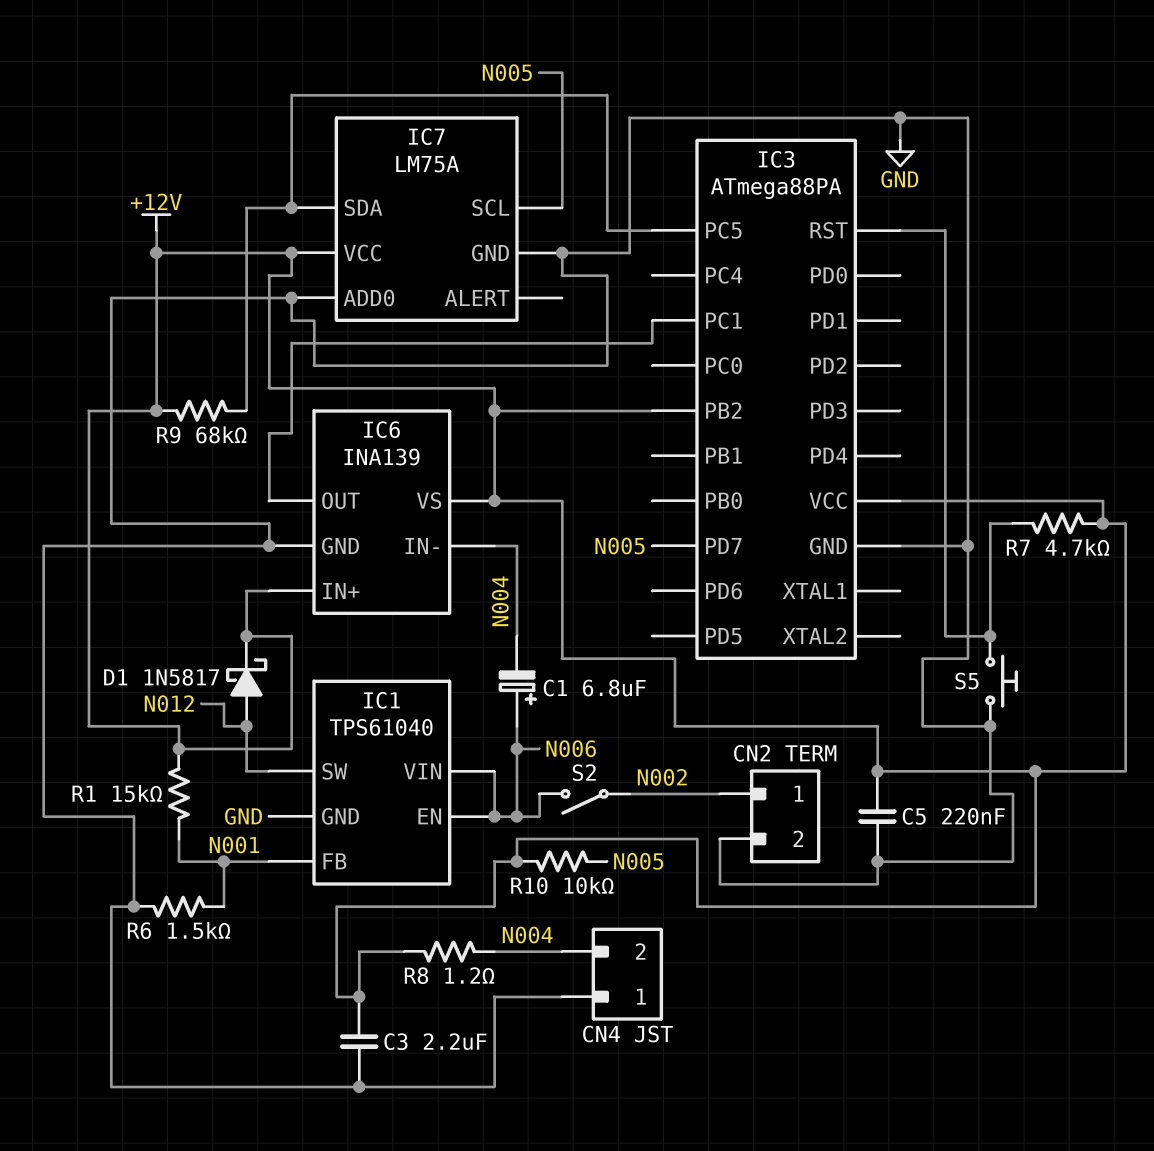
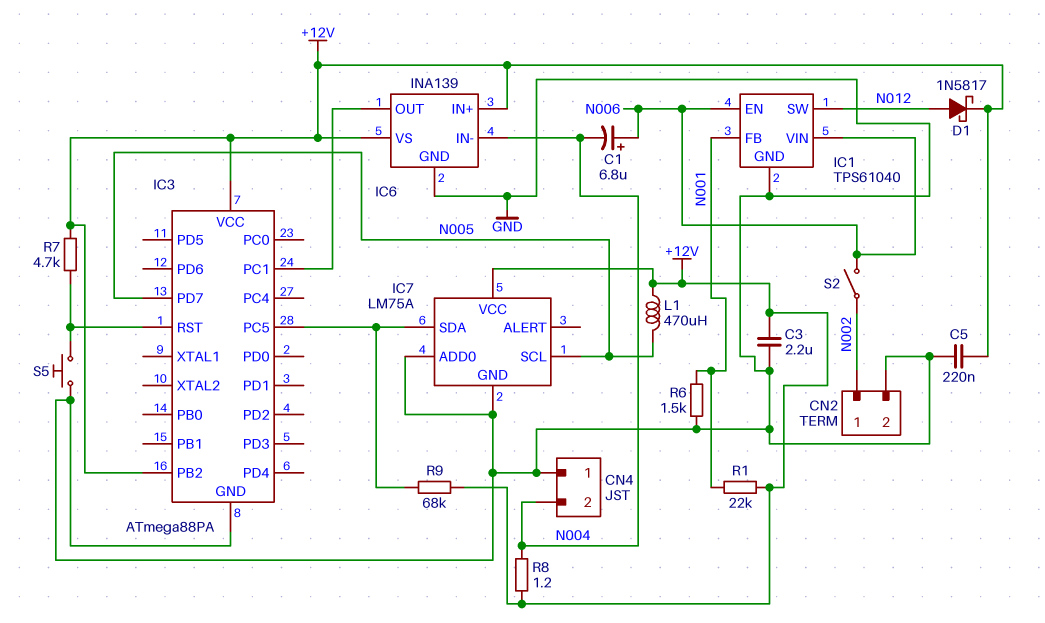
L1: none -> 470uH (+12V, N005)
R1: 15k (+12V, N001) -> 22k (+12V, N001)
R10: 10k (+12V, N005) -> none

